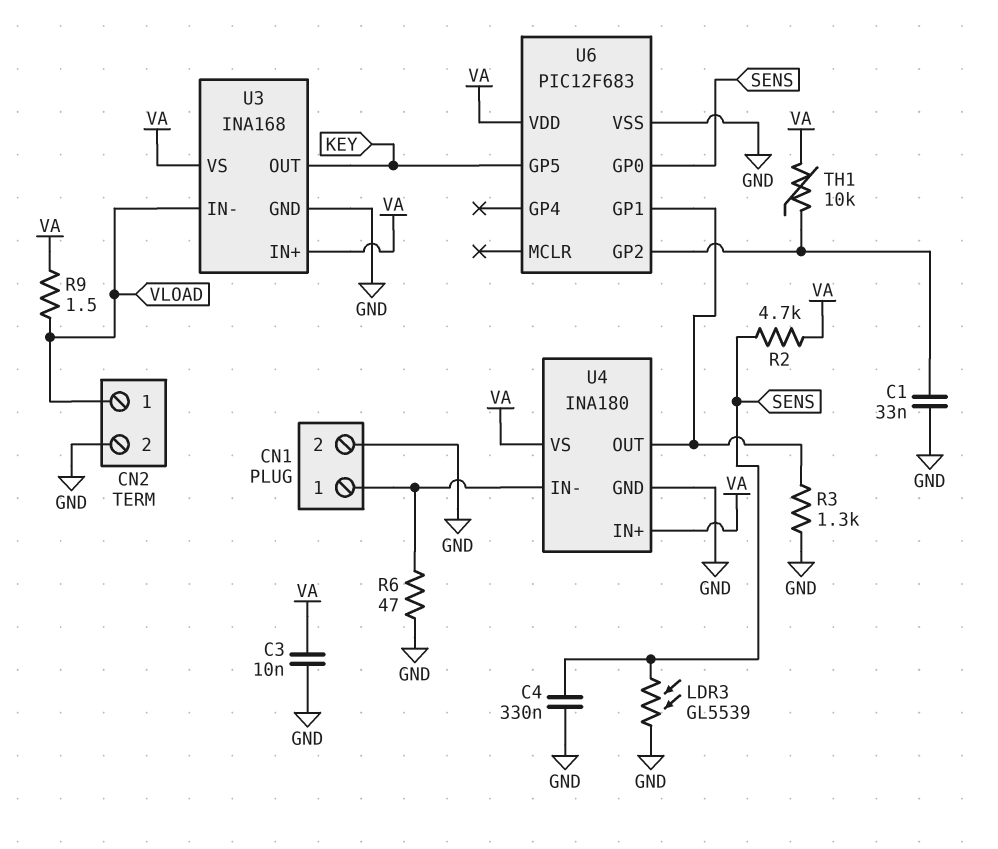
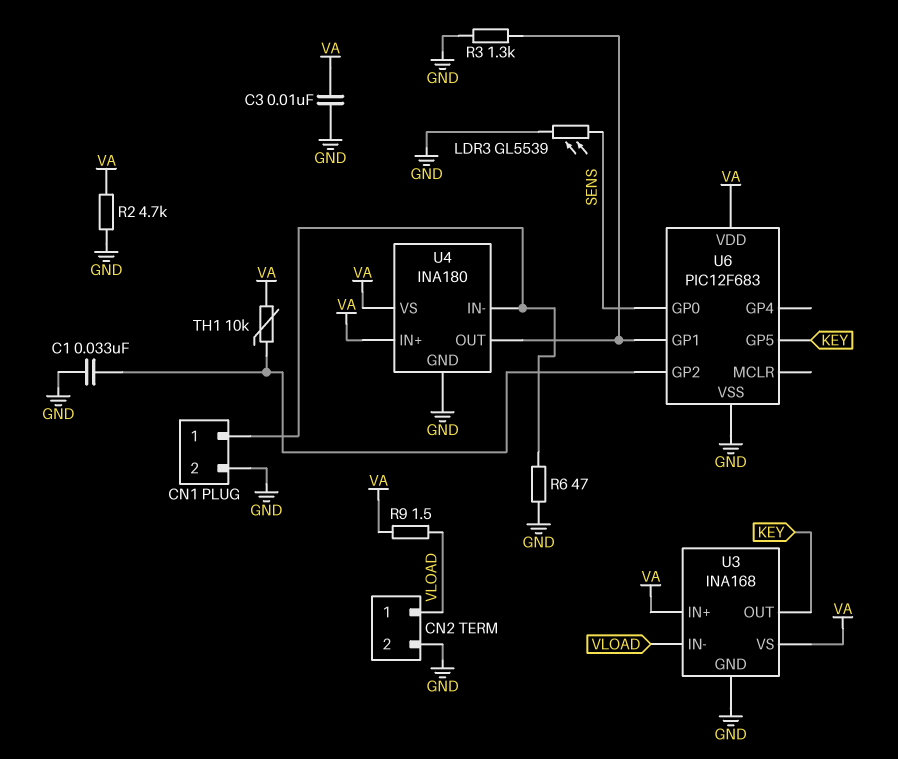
C4: 330nF (GND, SENS) -> none
R2: 4.7k (SENS, VA) -> 4.7k (GND, VA)

